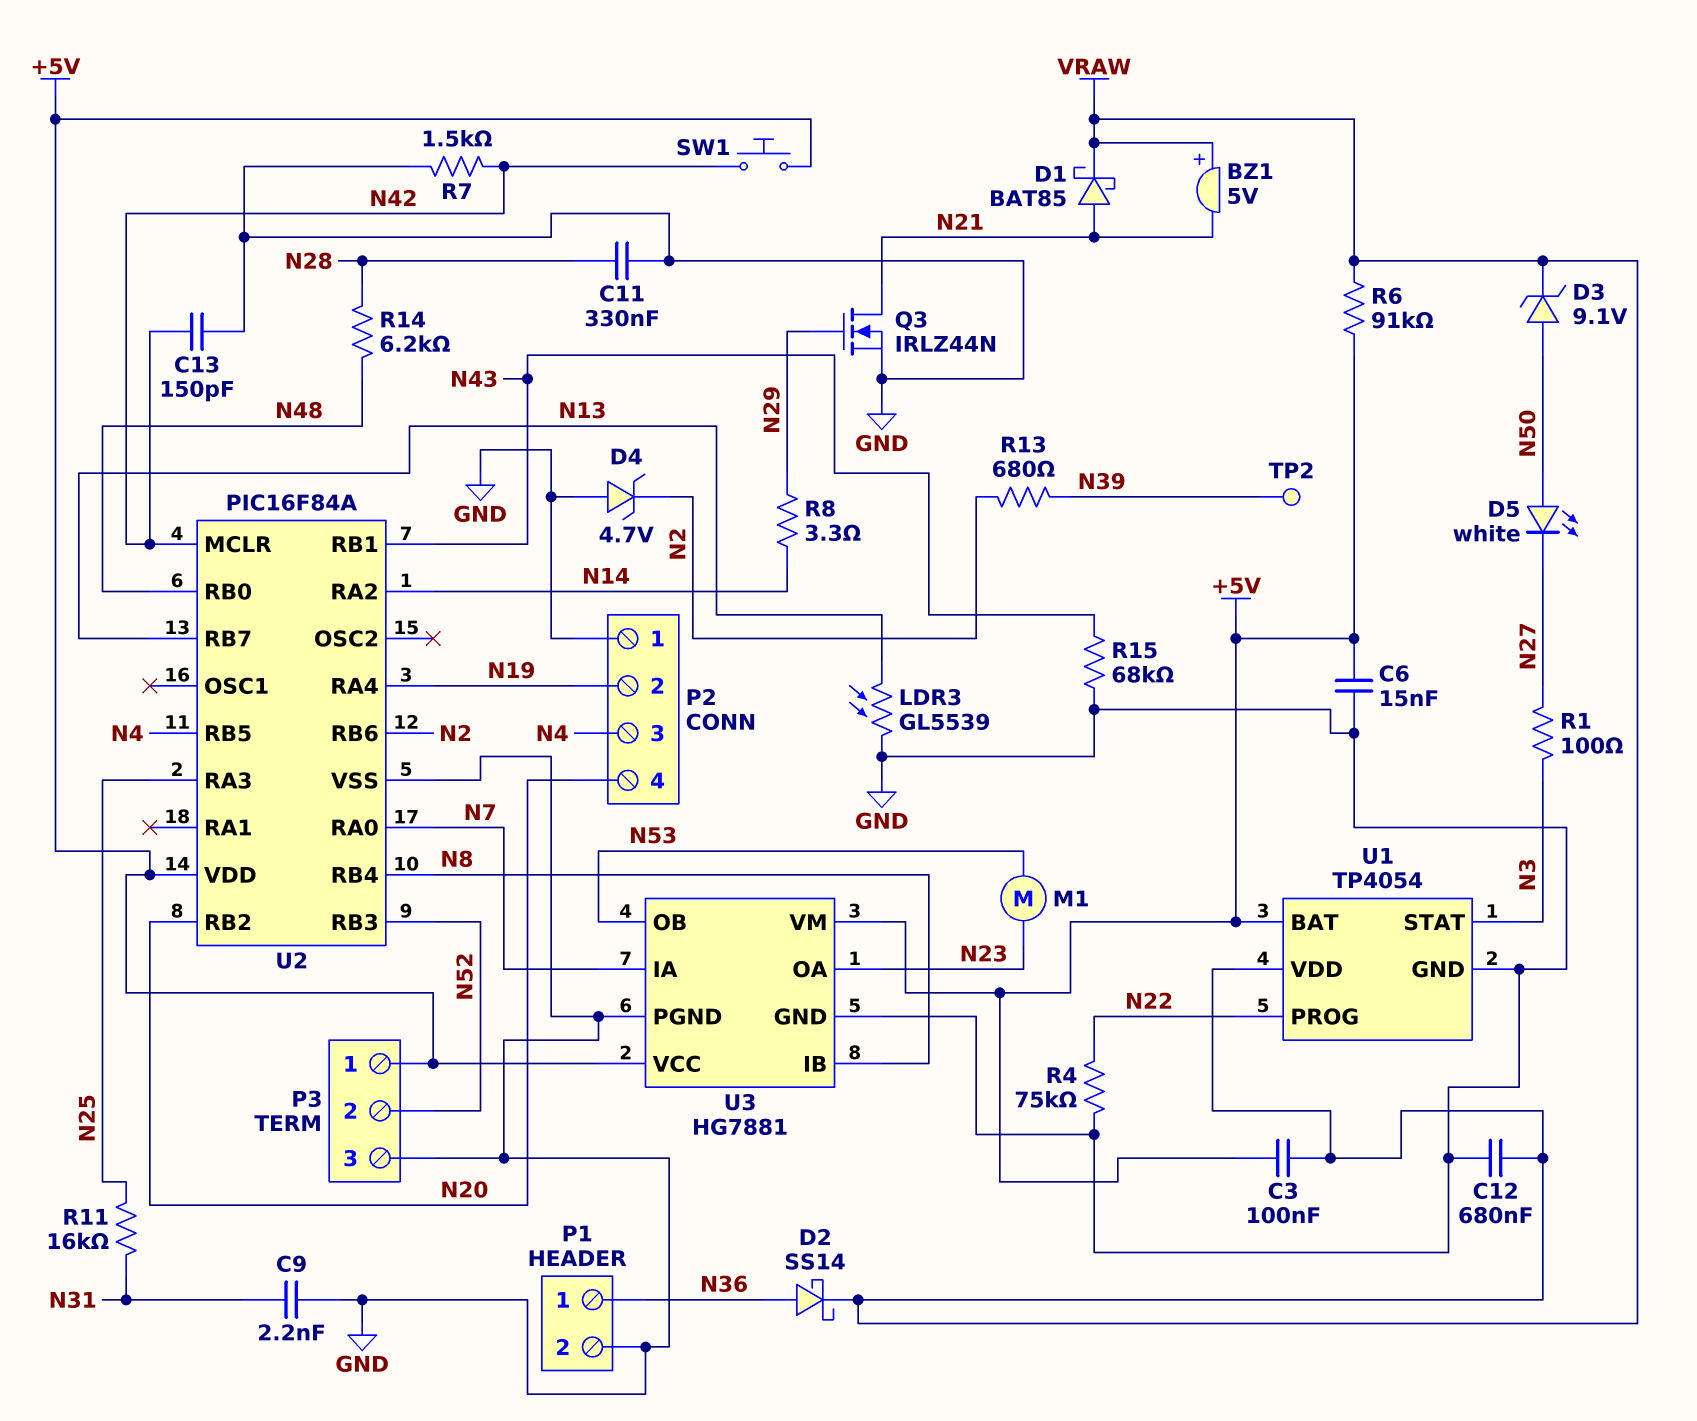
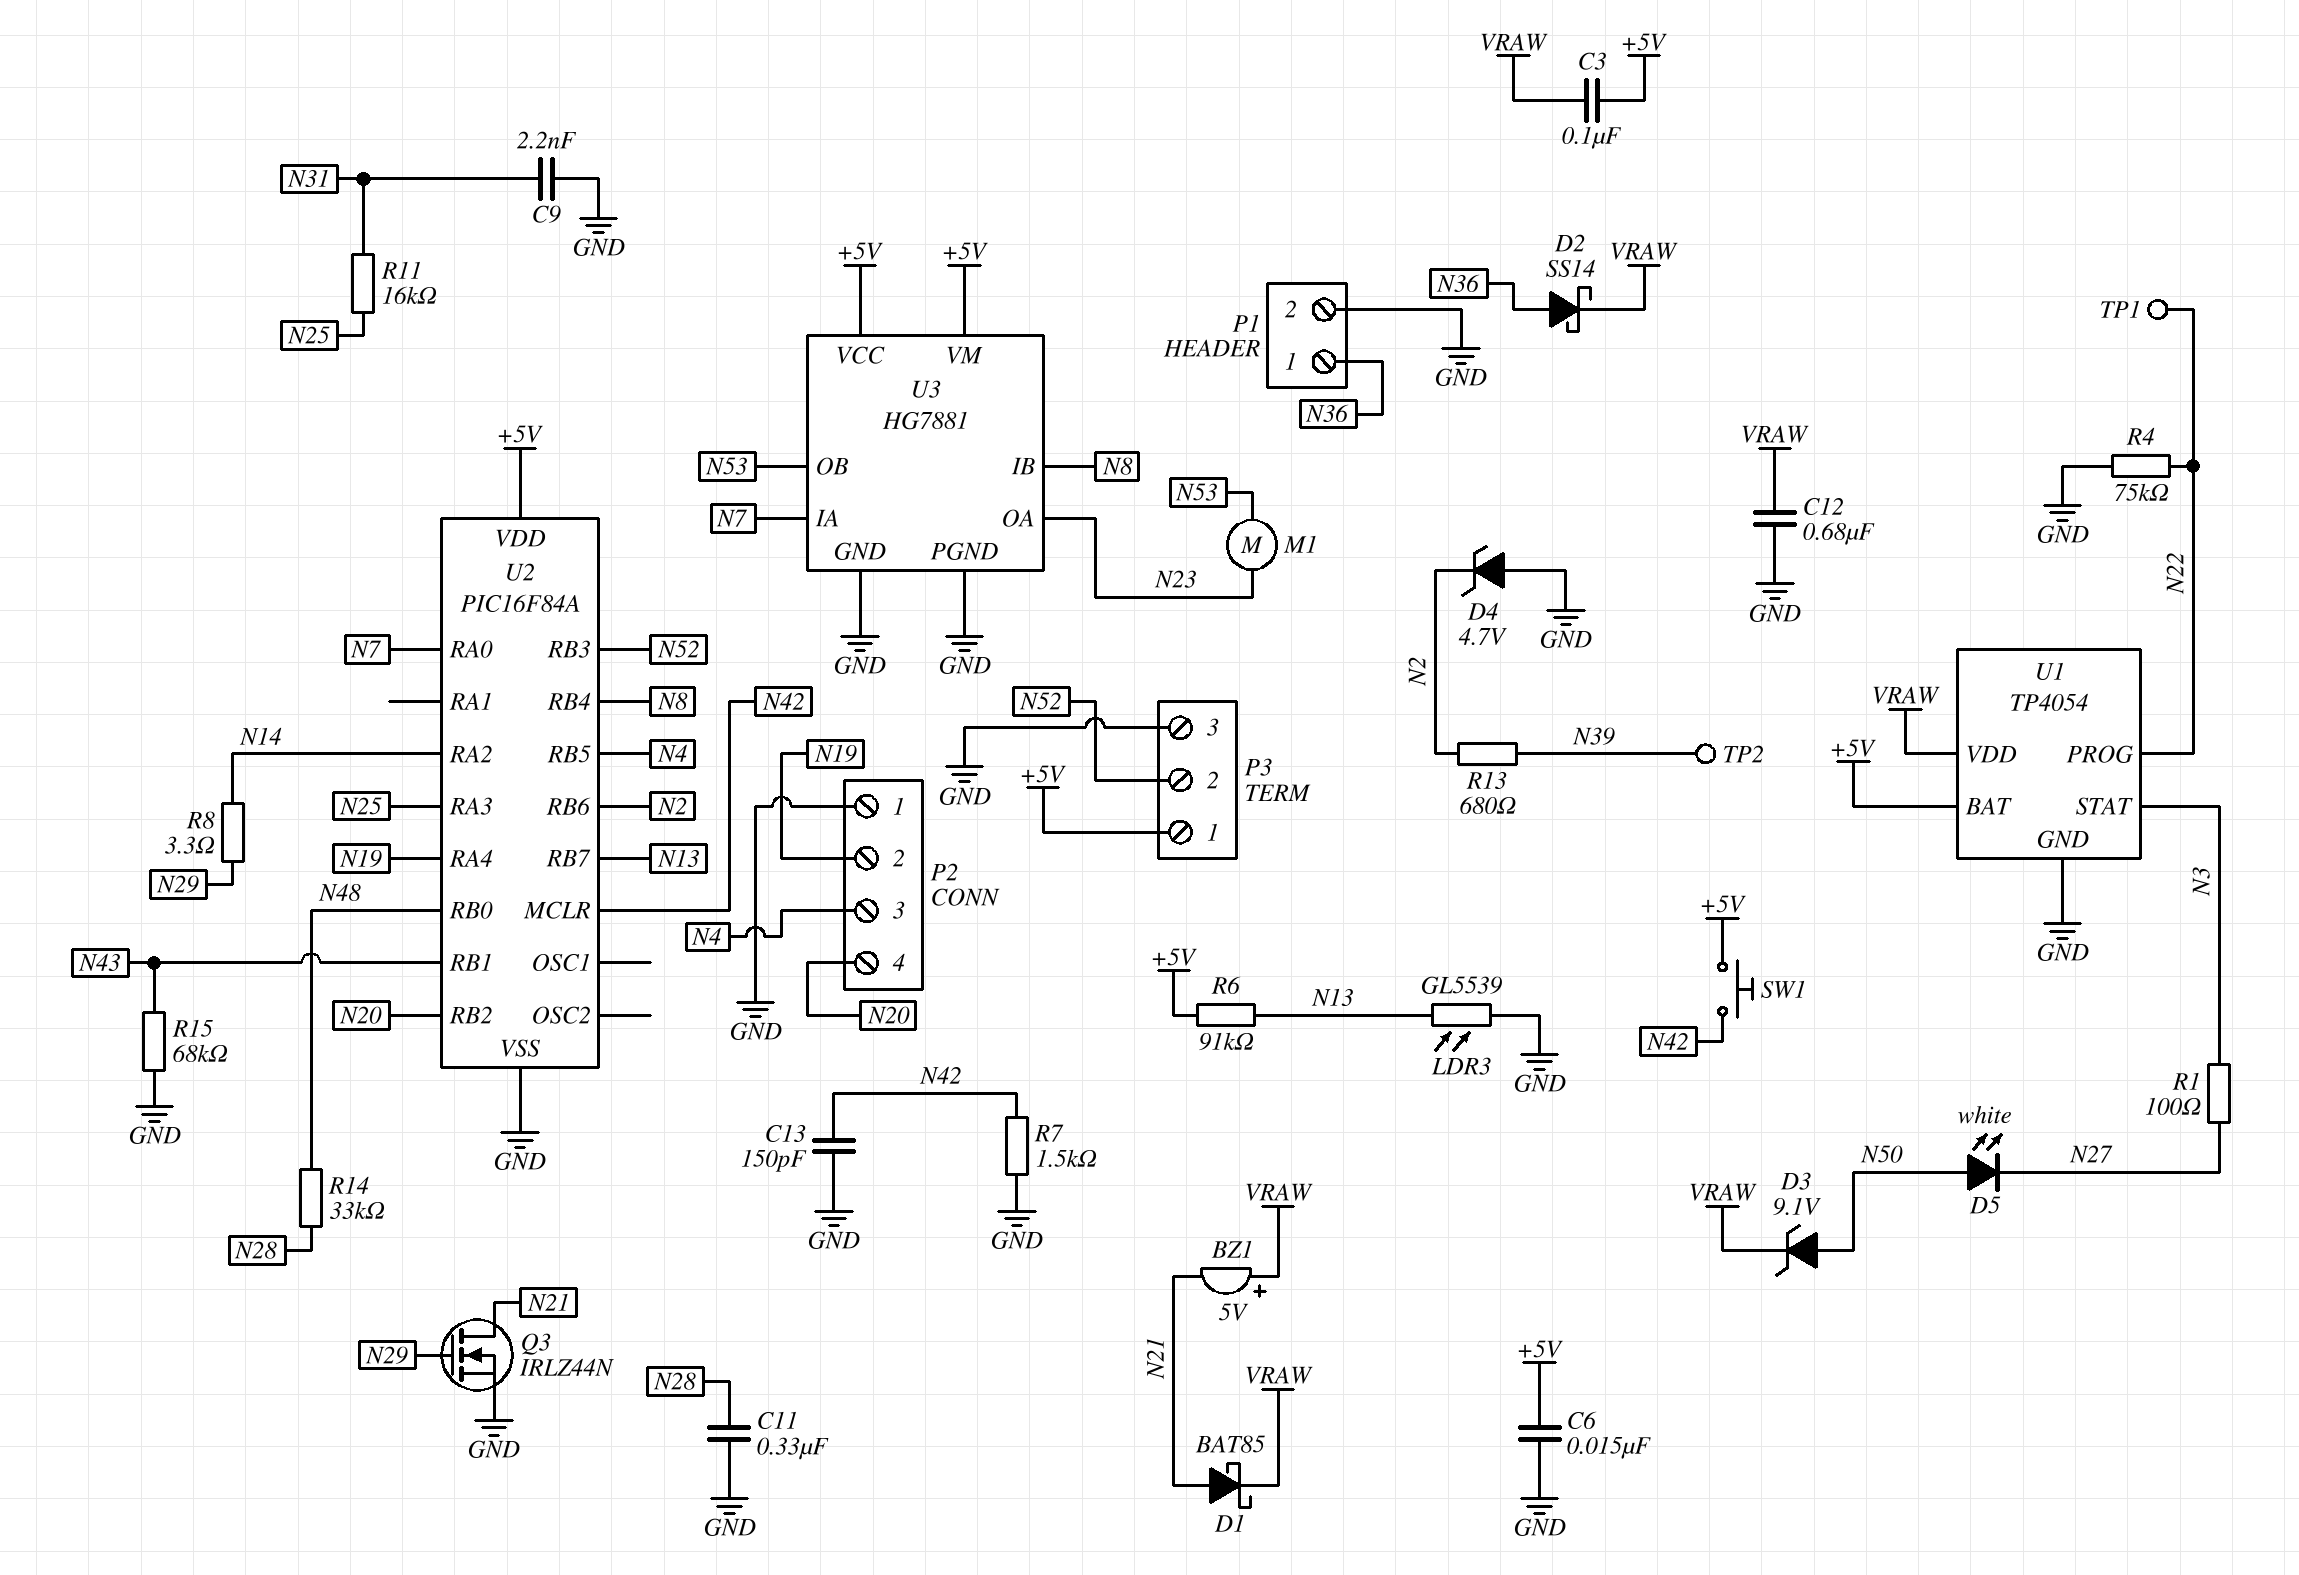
R6: 91k (+5V, VRAW) -> 91k (+5V, N13)
R14: 6.2k (N28, N48) -> 33k (N28, N48)
TP1: none -> test point (N22)

